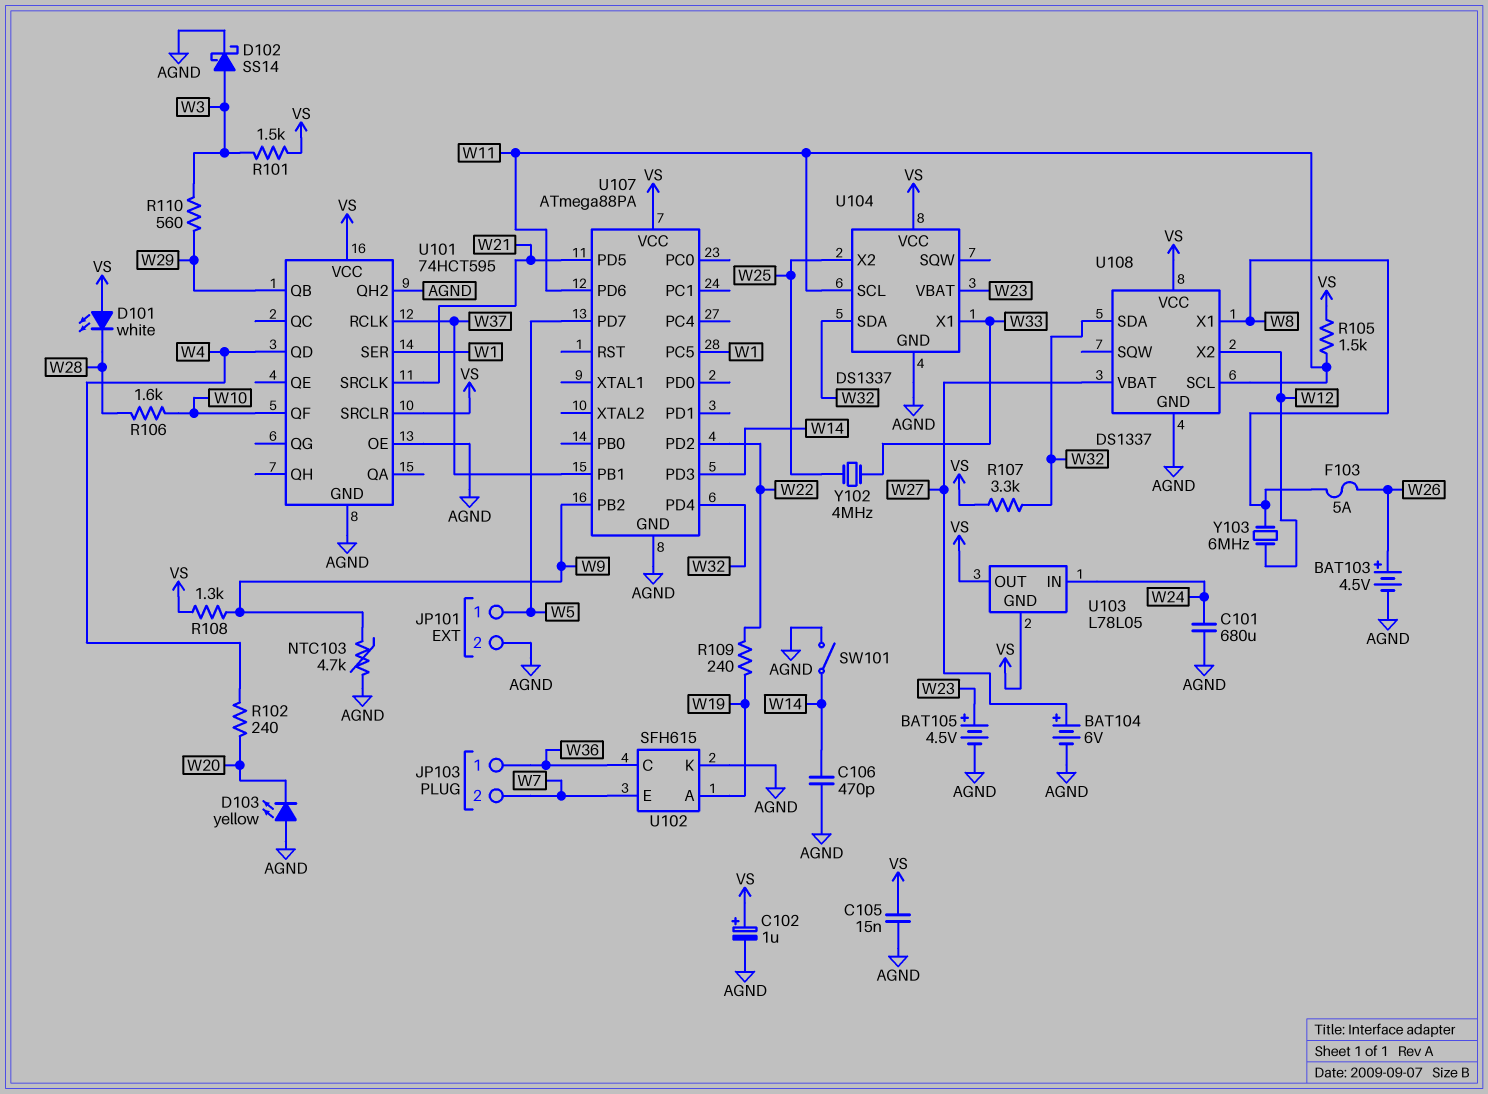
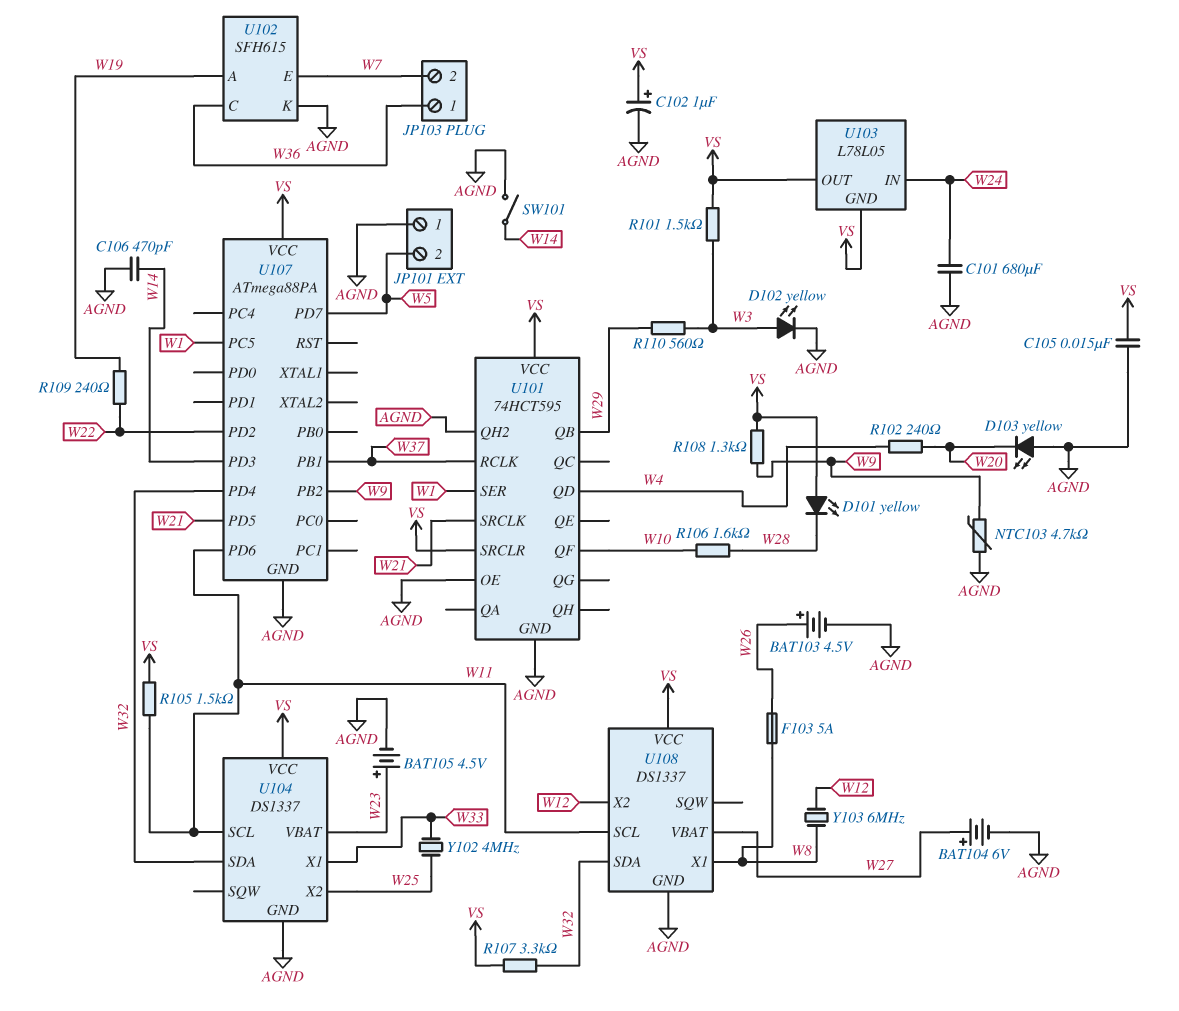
D101: LED white (A VS, K W28) -> LED yellow (A VS, K W28)
D102: schottky SS14 (A W3, K AGND) -> LED yellow (A W3, K AGND)
JP101 pin 1: W5 -> AGND
JP101 pin 2: AGND -> W5

